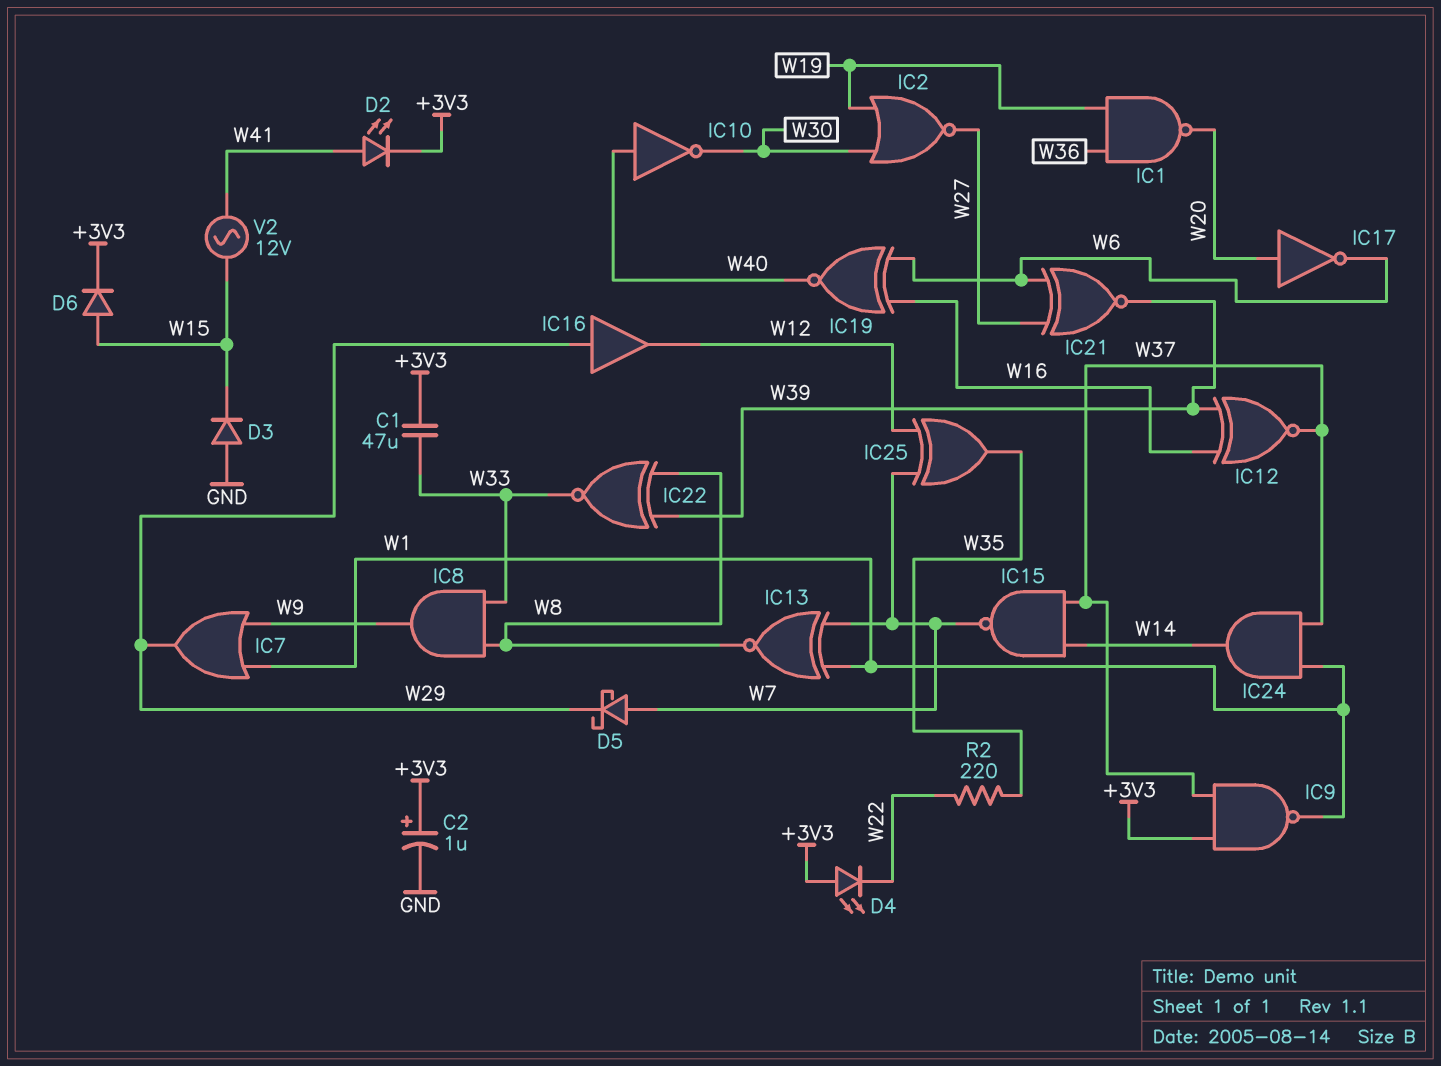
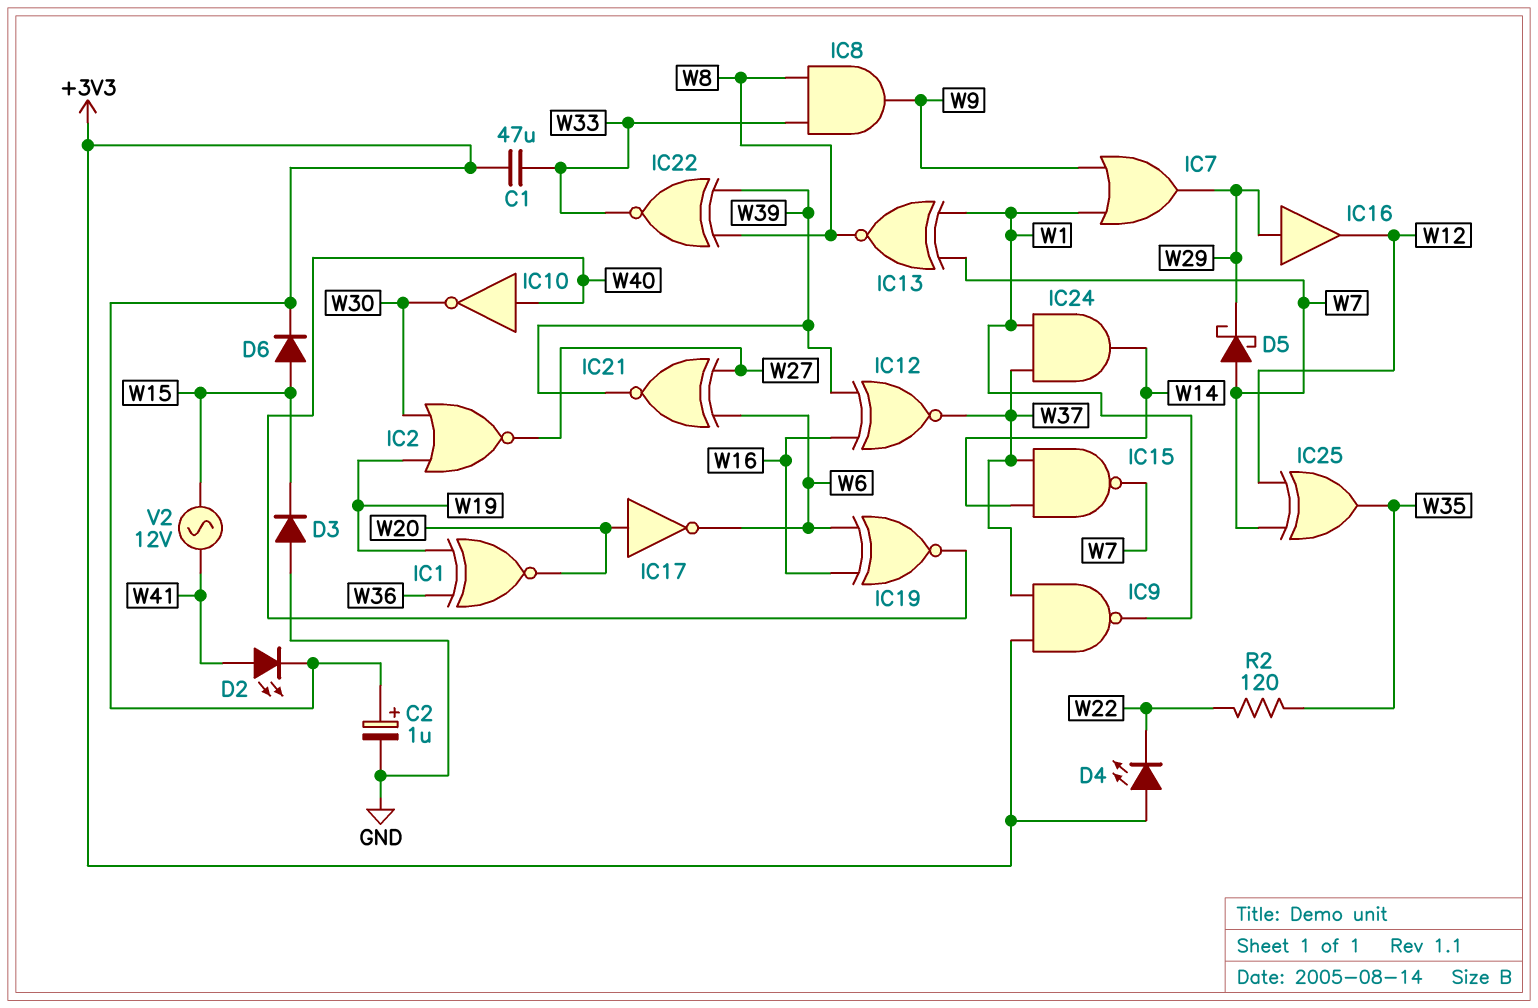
IC1: NAND (in W19, in W36, out W20) -> XNOR (in W19, in W36, out W20)
R2: 220 (W22, W35) -> 120 (W22, W35)

